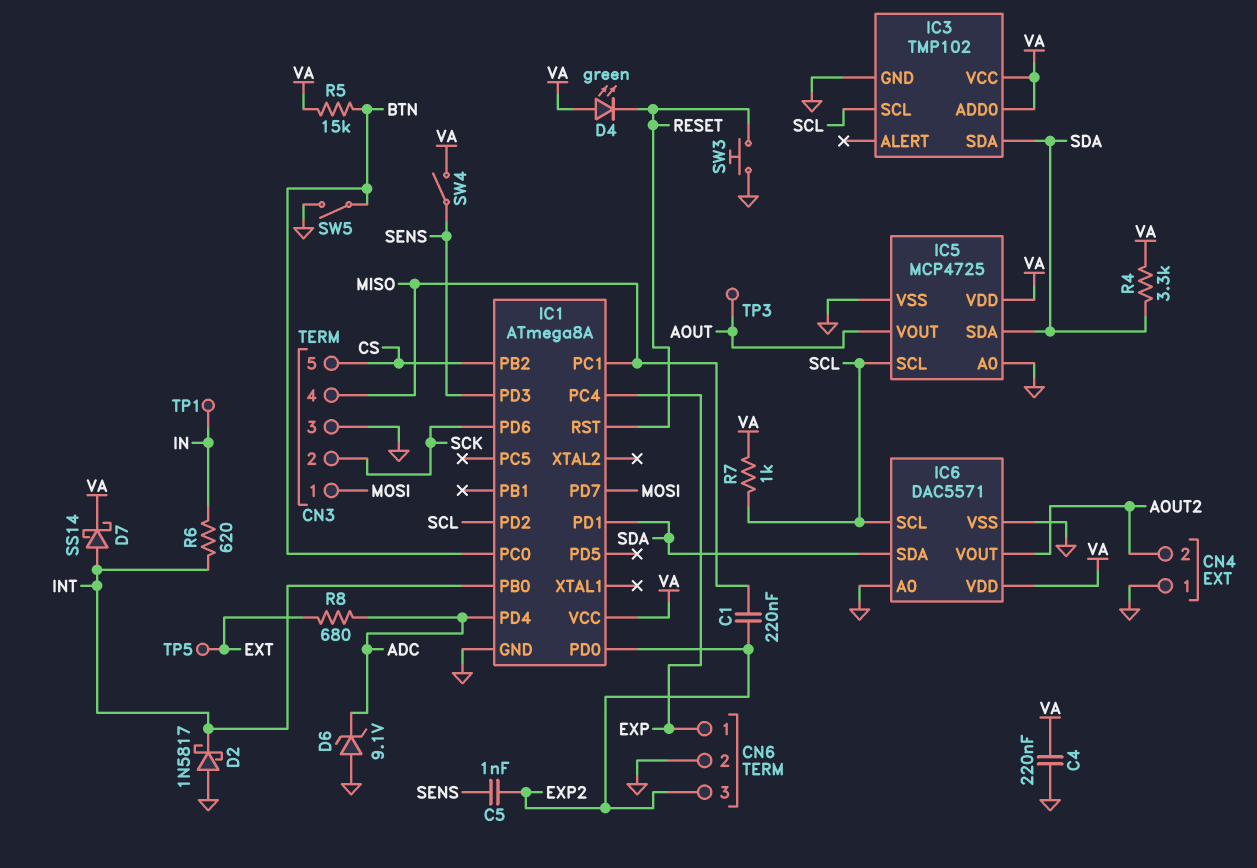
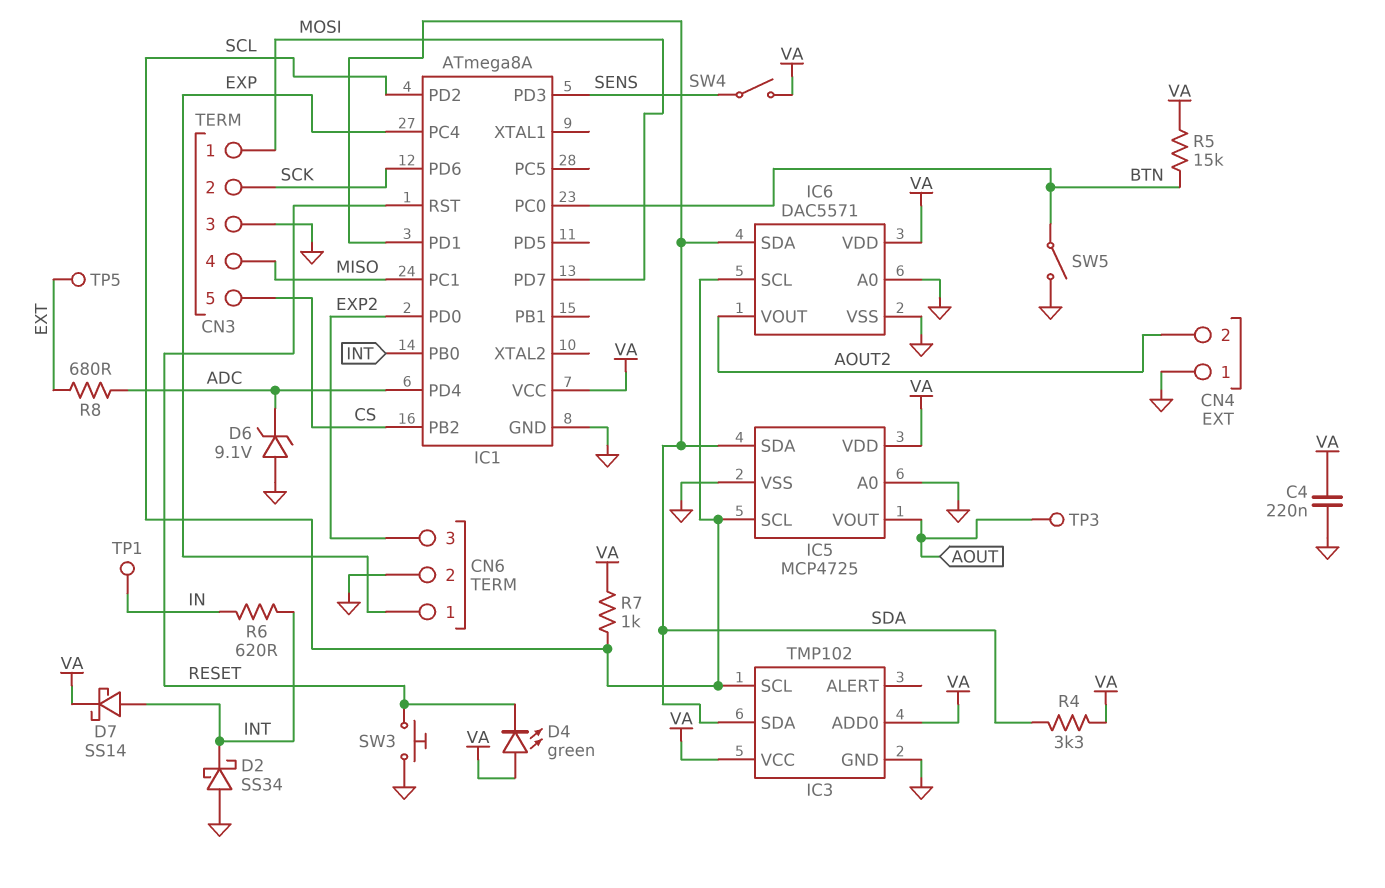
C1: 220nF (EXP2, MISO) -> none
C5: 1nF (EXP2, SENS) -> none
D2: schottky 1N5817 (A GND, K INT) -> schottky SS34 (A GND, K INT)

